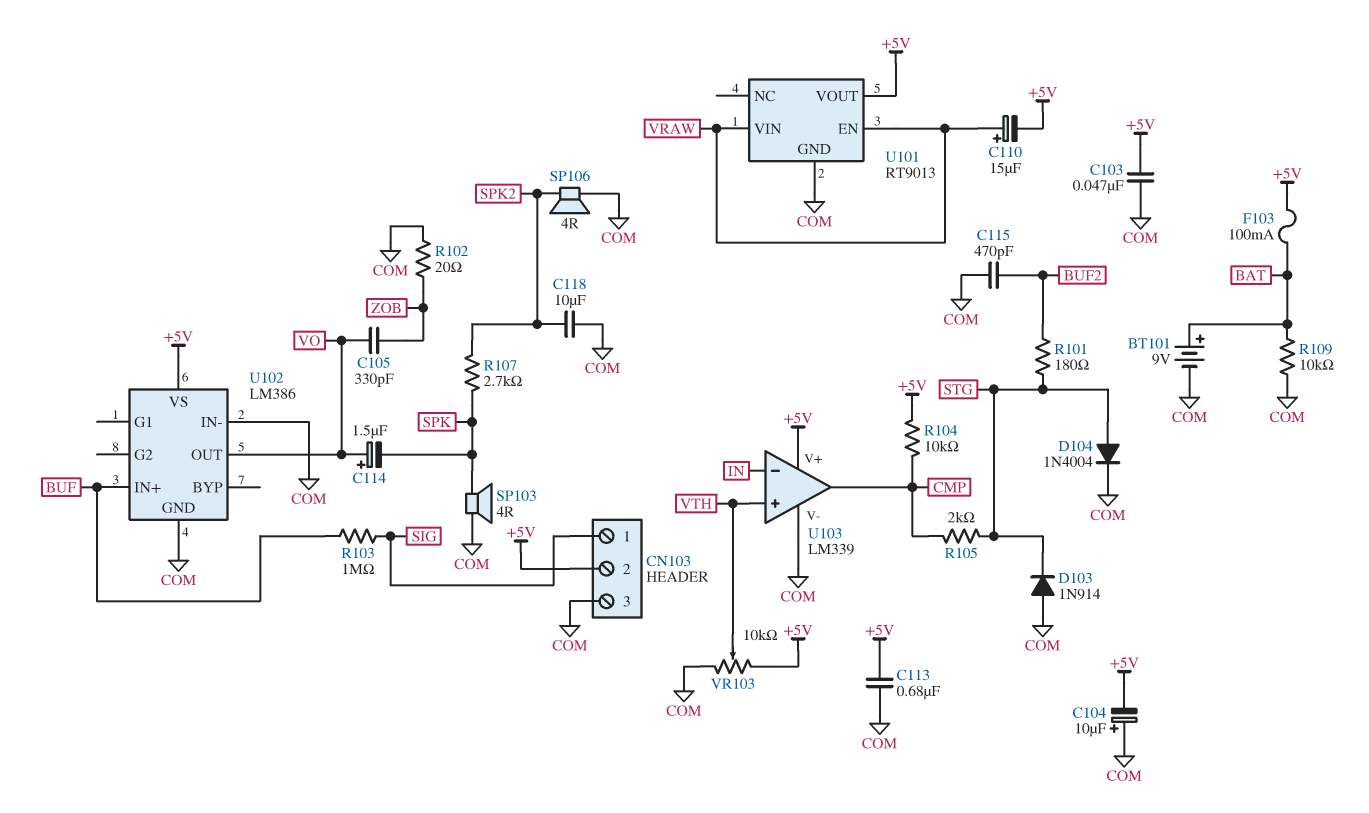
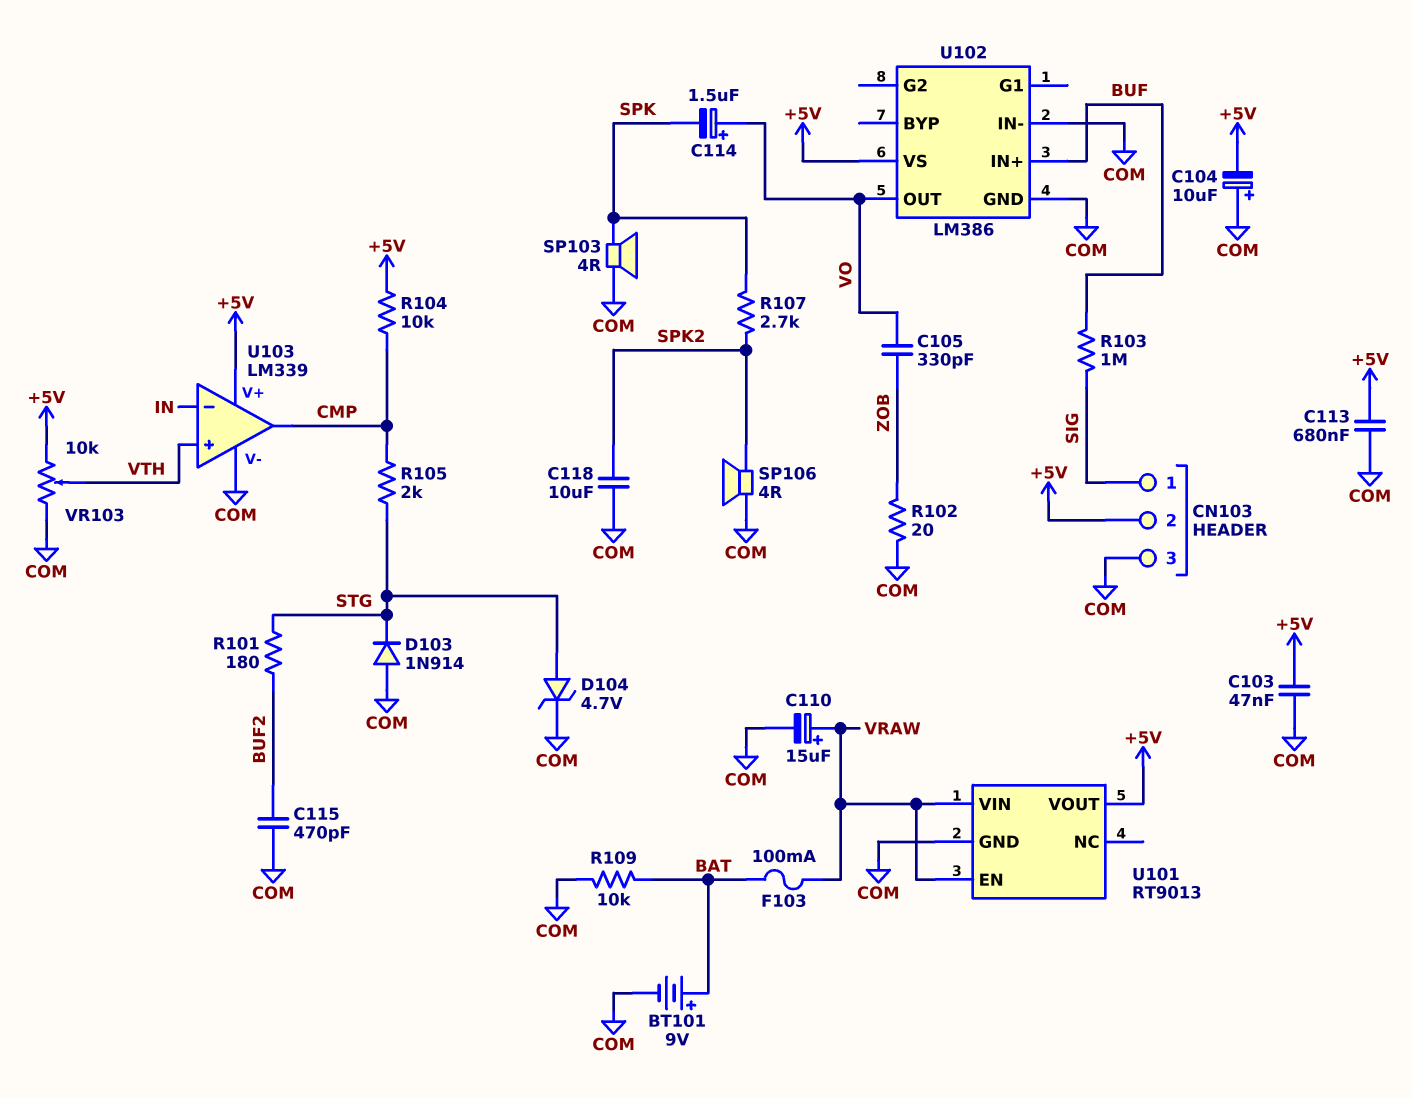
C110: 15uF (plus VRAW, minus +5V) -> 15uF (plus VRAW, minus COM)
D104: diode 1N4004 (A STG, K COM) -> zener 4.7V (A STG, K COM)
F103: 100mA (+5V, BAT) -> 100mA (BAT, VRAW)

